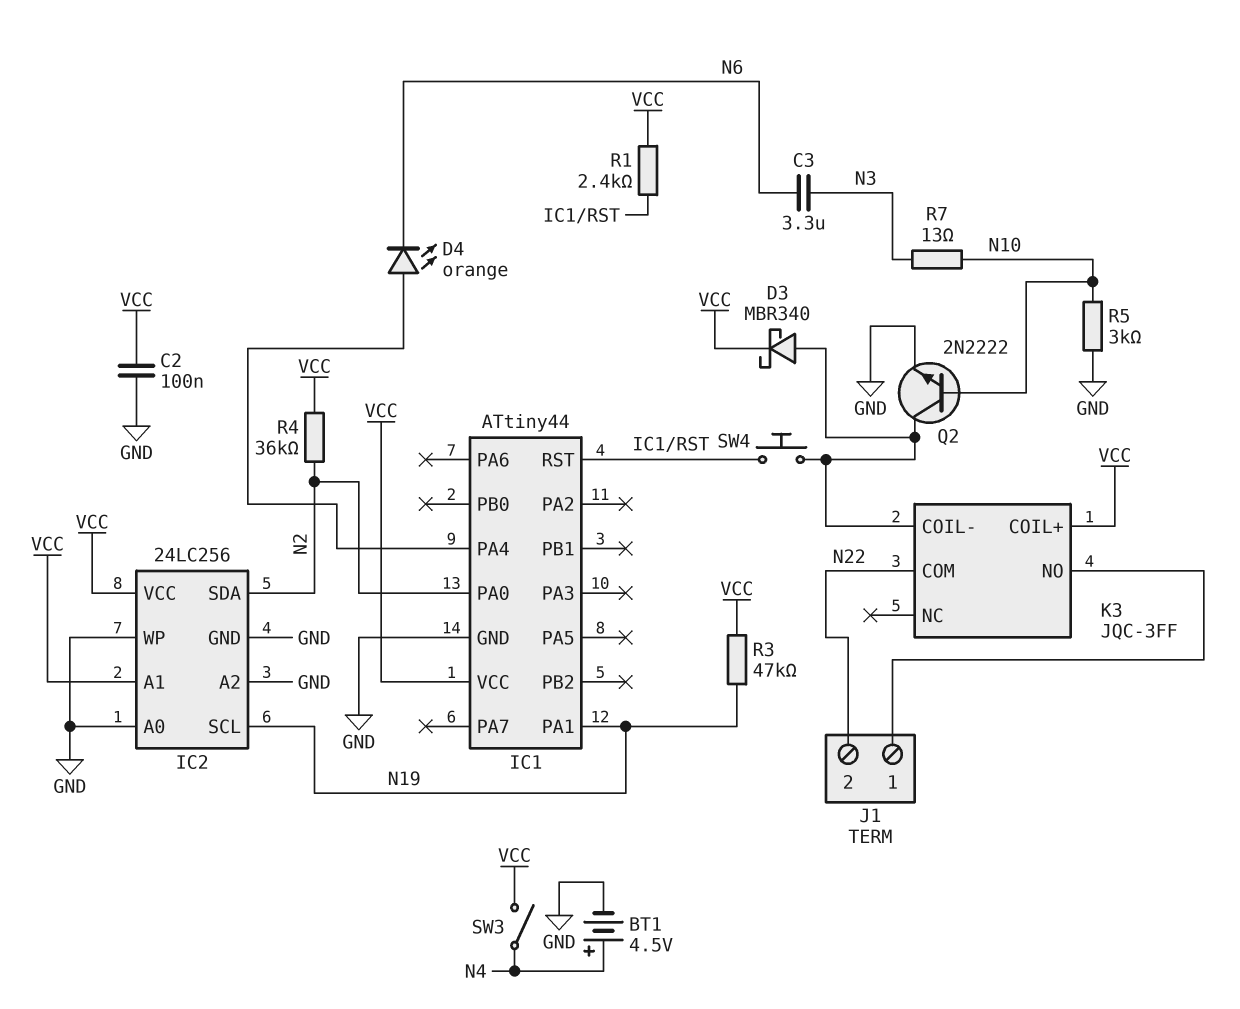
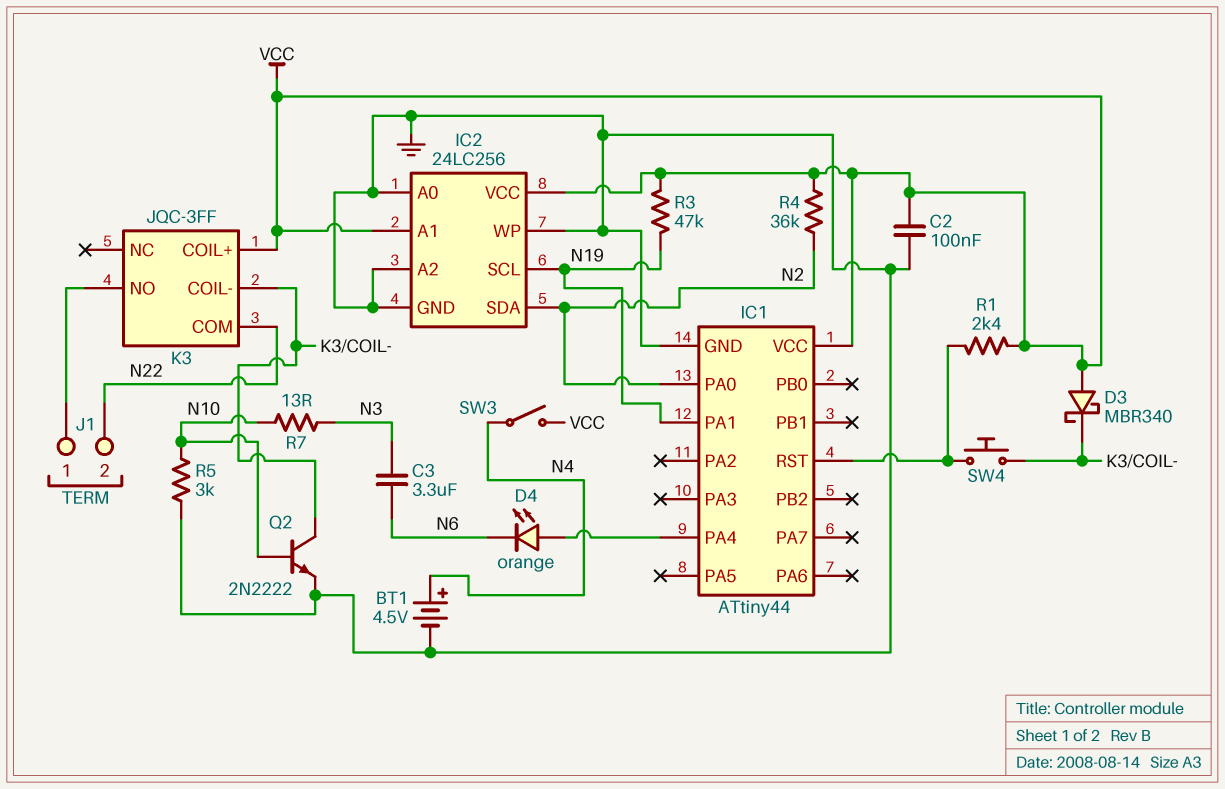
D3: schottky MBR340 (A K3/COIL-, K VCC) -> schottky MBR340 (A VCC, K K3/COIL-)

